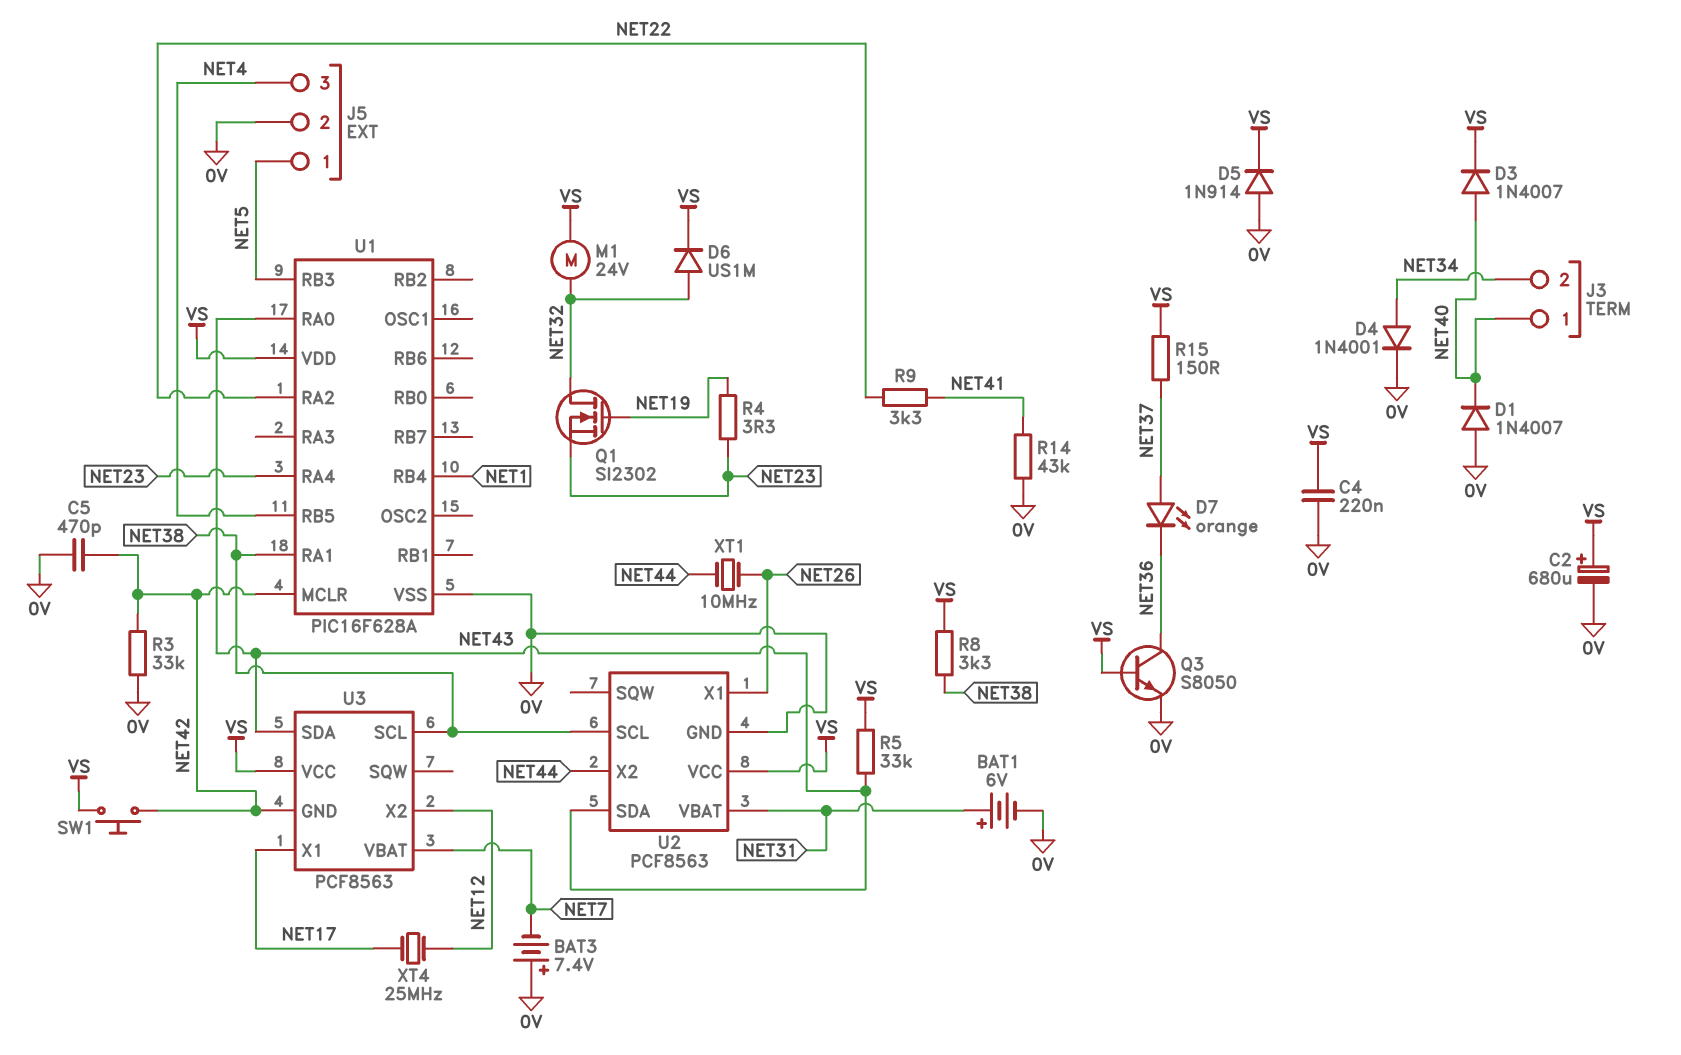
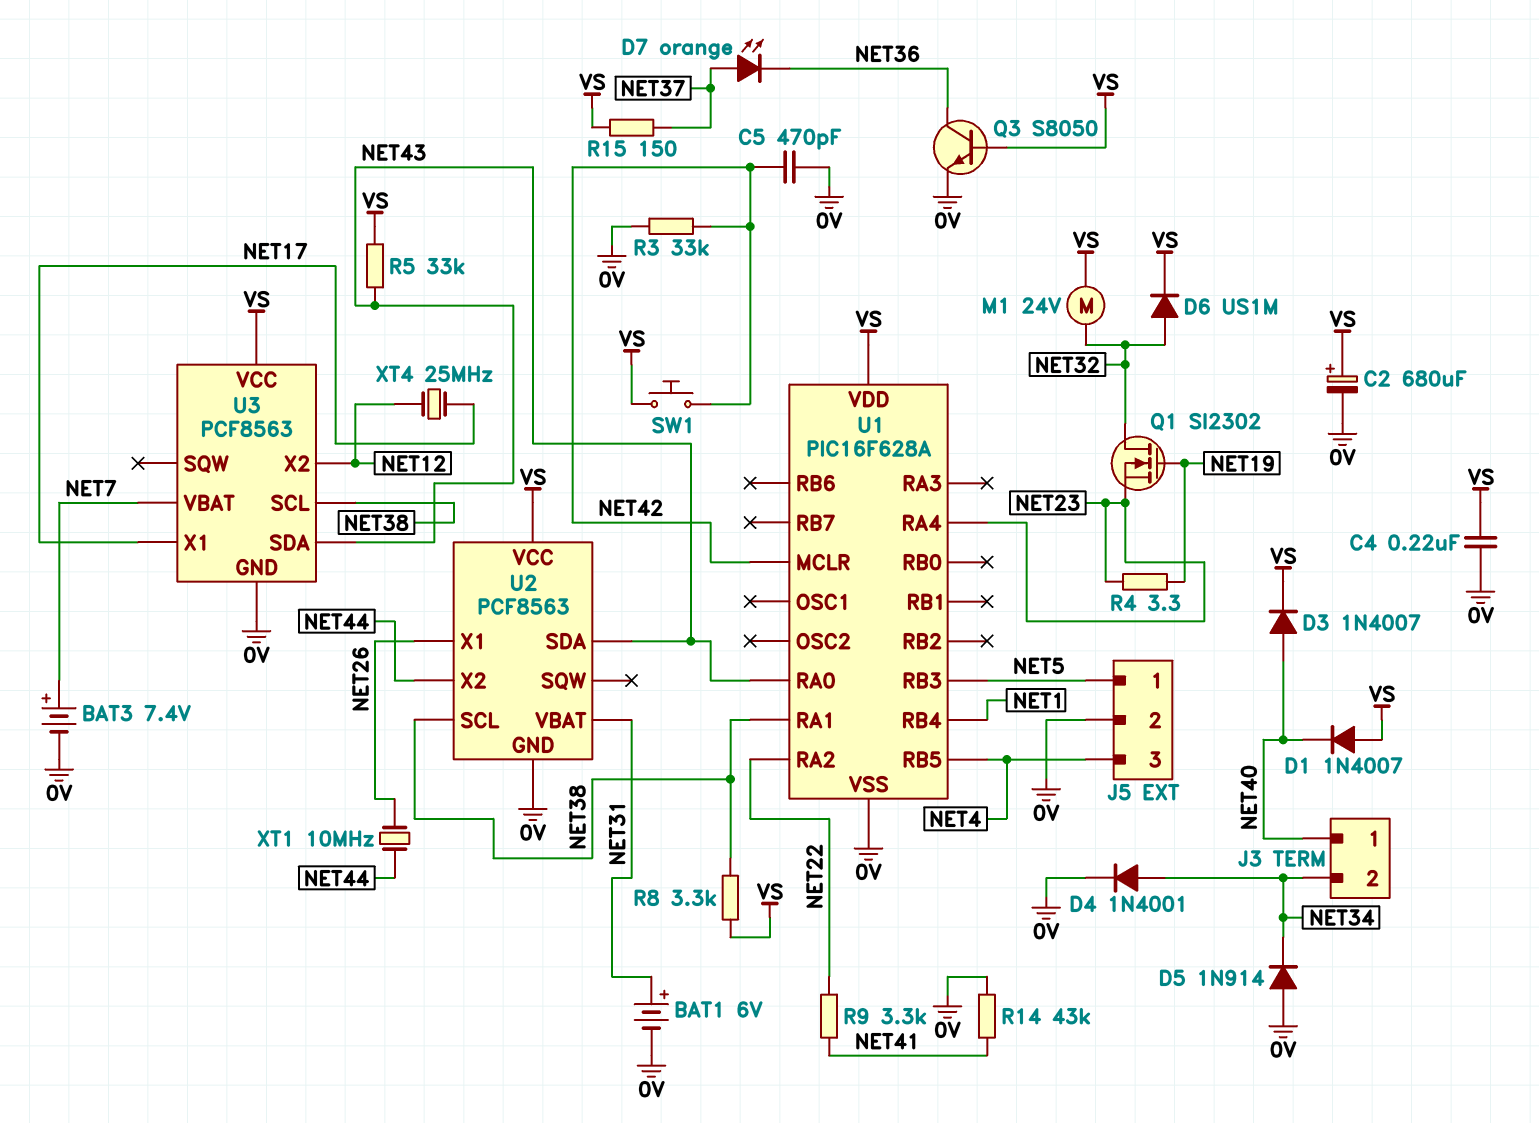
BAT3: 7.4V (plus 0V, minus NET7) -> 7.4V (plus NET7, minus 0V)
D1: diode 1N4007 (A 0V, K NET40) -> diode 1N4007 (A VS, K NET40)
D5: diode 1N914 (A 0V, K VS) -> diode 1N914 (A 0V, K NET34)
U3 pin GND: NET42 -> 0V

